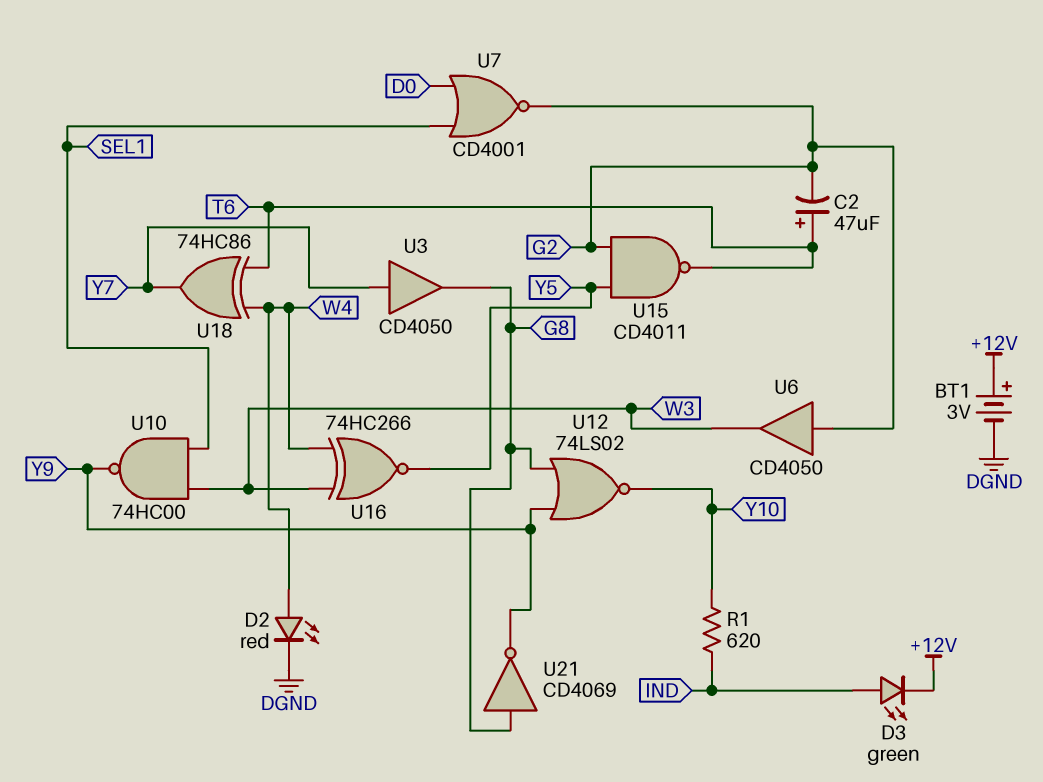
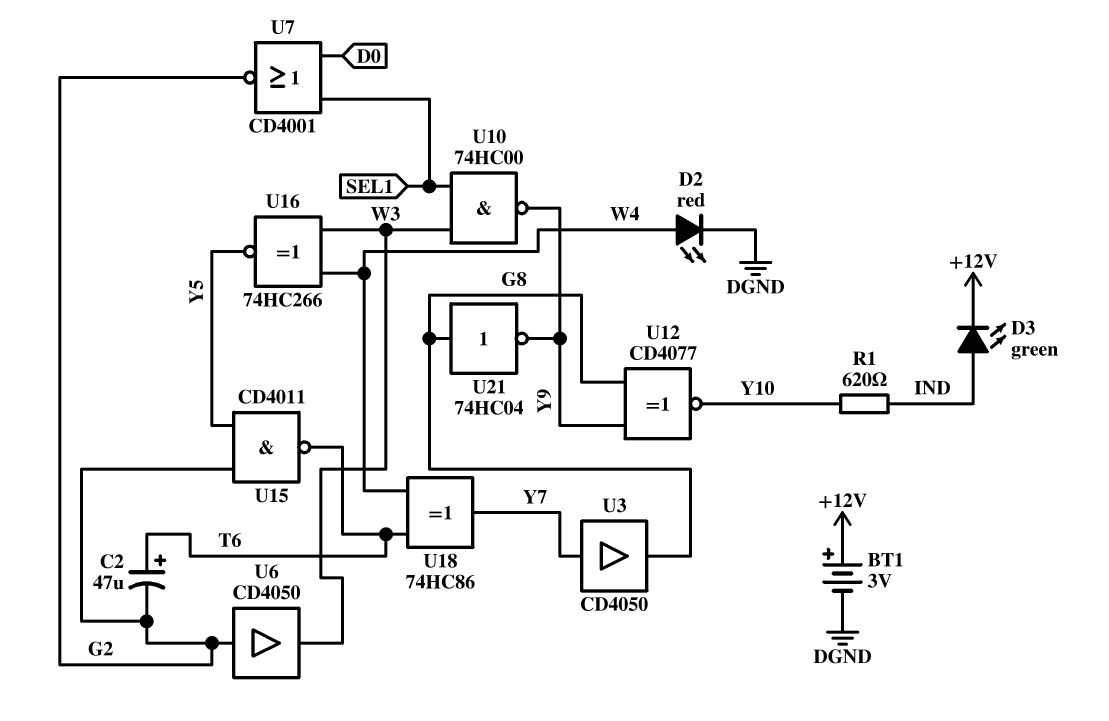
U12: NOR 74LS02 (in G8, in Y9, out Y10) -> XNOR CD4077 (in G8, in Y9, out Y10)
U21: NOT CD4069 (in G8, out Y9) -> NOT 74HC04 (in G8, out Y9)

